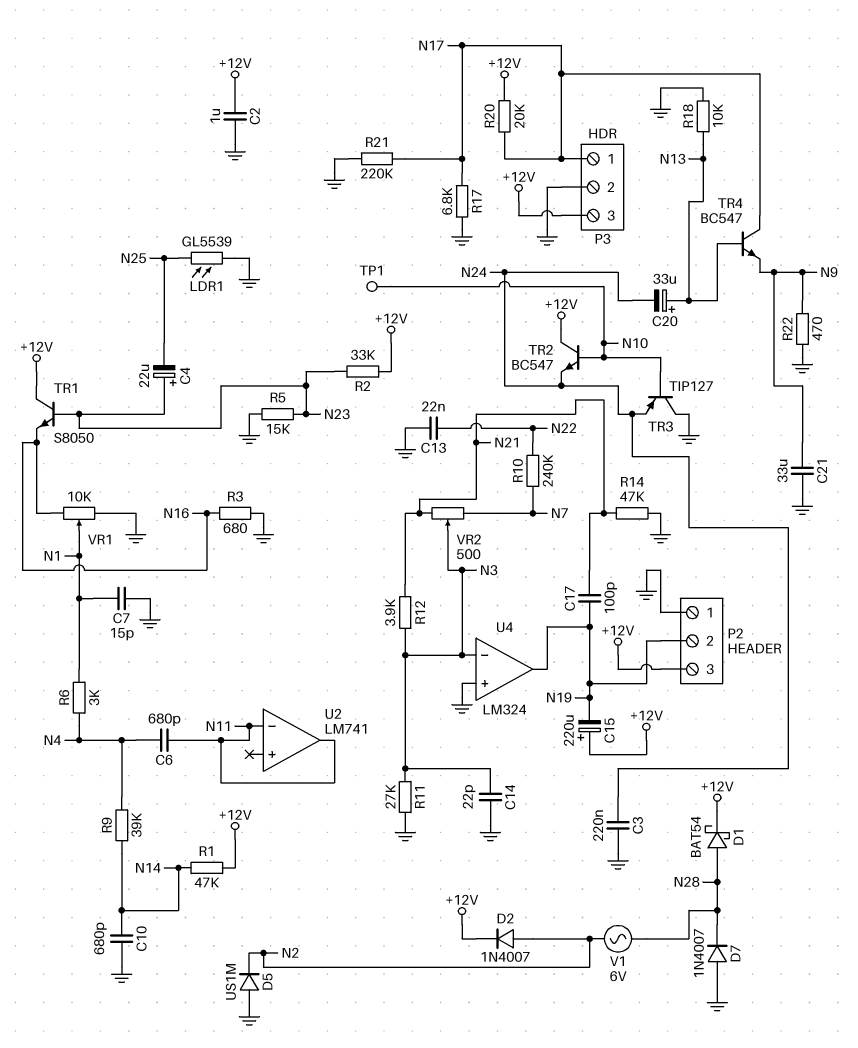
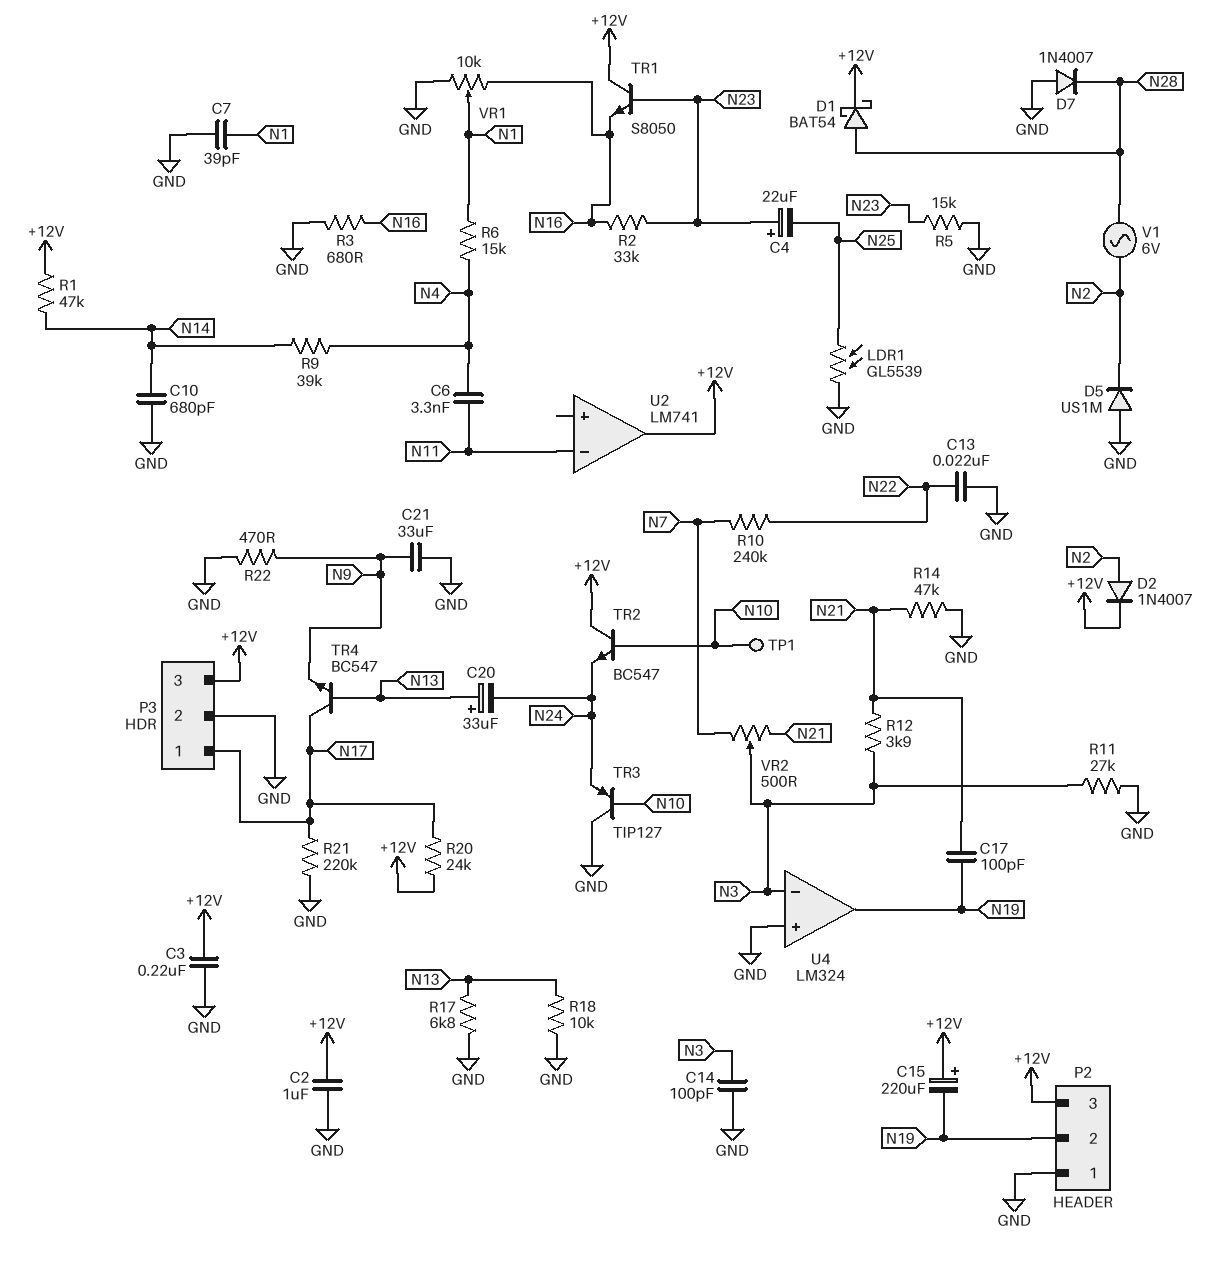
C3: 220nF (GND, N24) -> 220nF (+12V, GND)
C6: 680pF (N4, N11) -> 3.3nF (N4, N11)
C7: 15pF (GND, N1) -> 39pF (GND, N1)
C14: 22pF (GND, N3) -> 100pF (GND, N3)
R2: 33k (+12V, N23) -> 33k (N16, N23)
R6: 3k (N1, N4) -> 15k (N1, N4)
R17: 6.8k (GND, N17) -> 6.8k (GND, N13)
R20: 20k (+12V, N17) -> 24k (+12V, N17)
U2 pin out: N11 -> +12V

